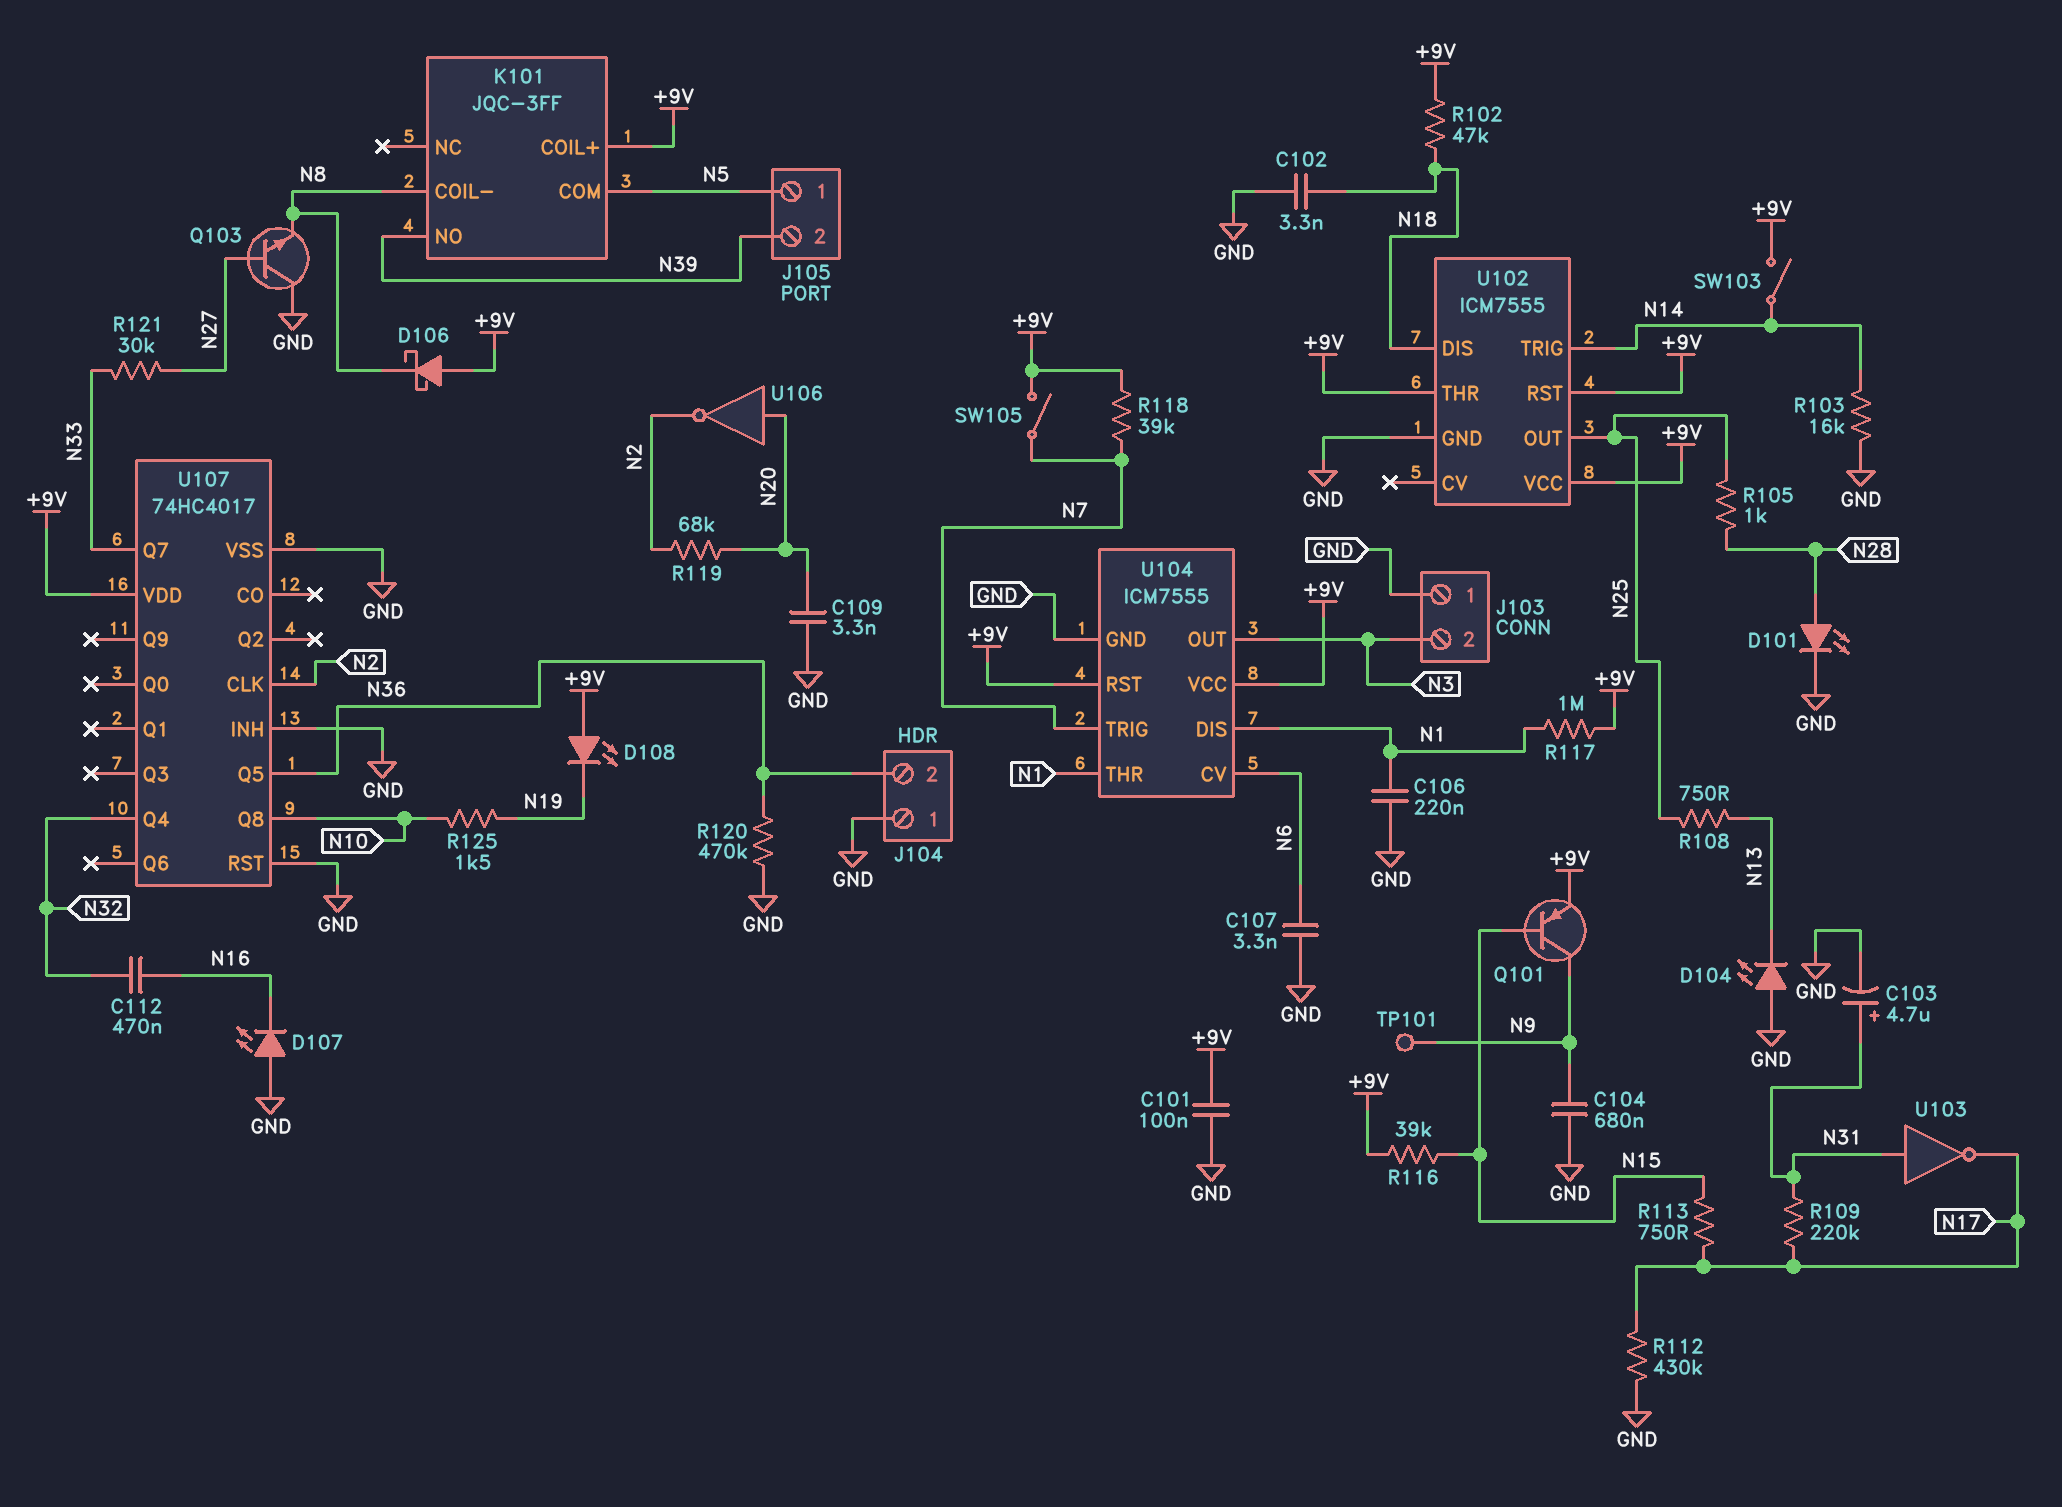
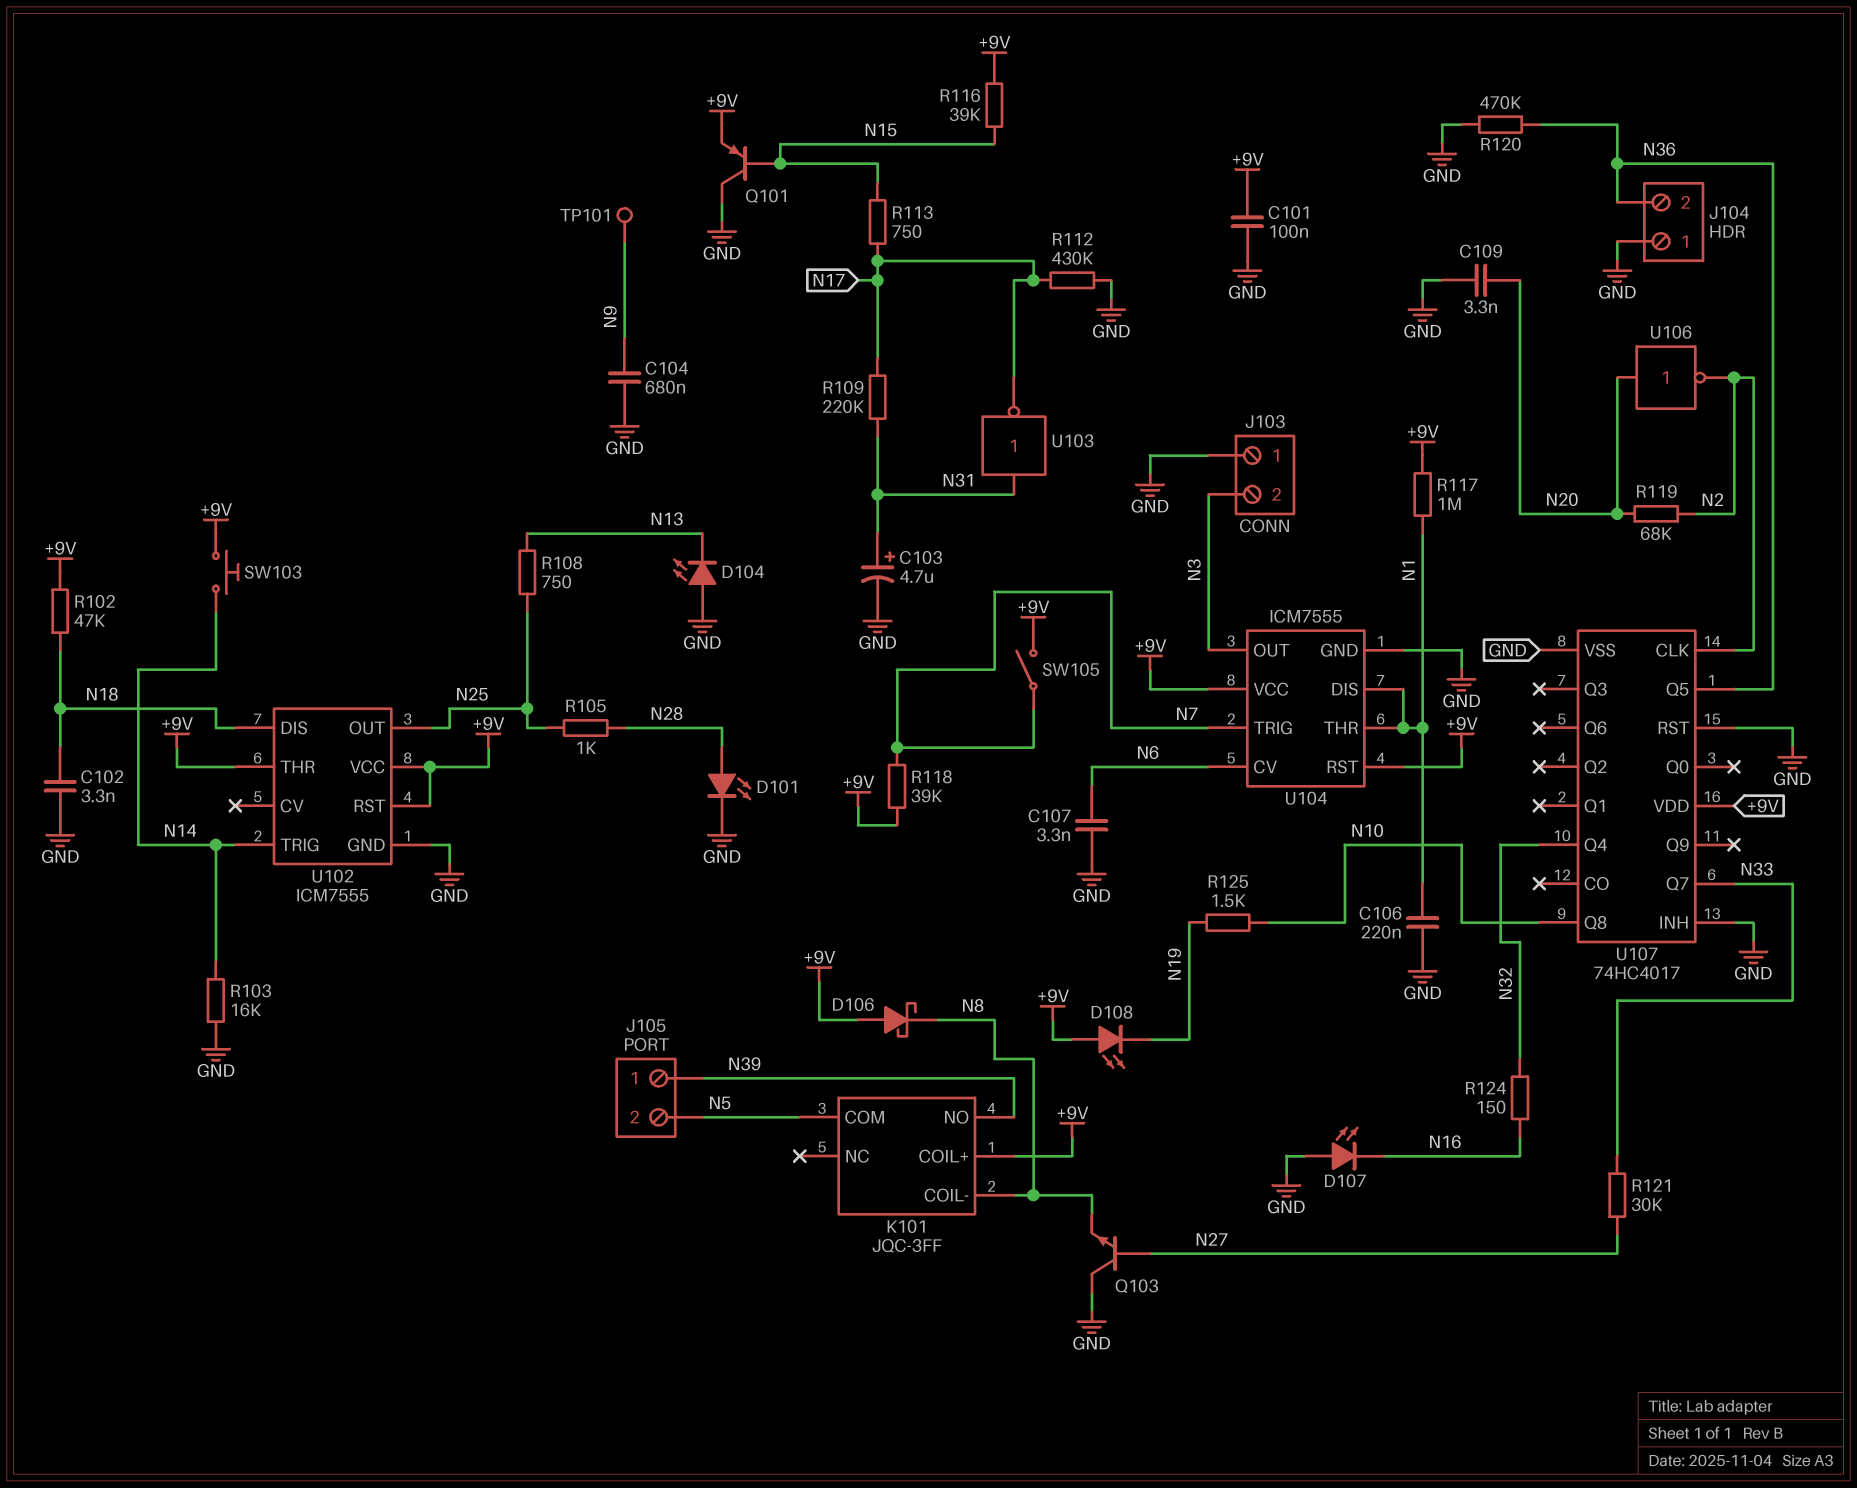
C112: 470nF (N16, N32) -> none
J105 pin 1: N5 -> N39
J105 pin 2: N39 -> N5
Q101: PNP (B N15, C N9, E +9V) -> PNP (B N15, C GND, E +9V)
R124: none -> 150 (N16, N32)
SW103: switch (+9V, N14) -> button (+9V, N14)

